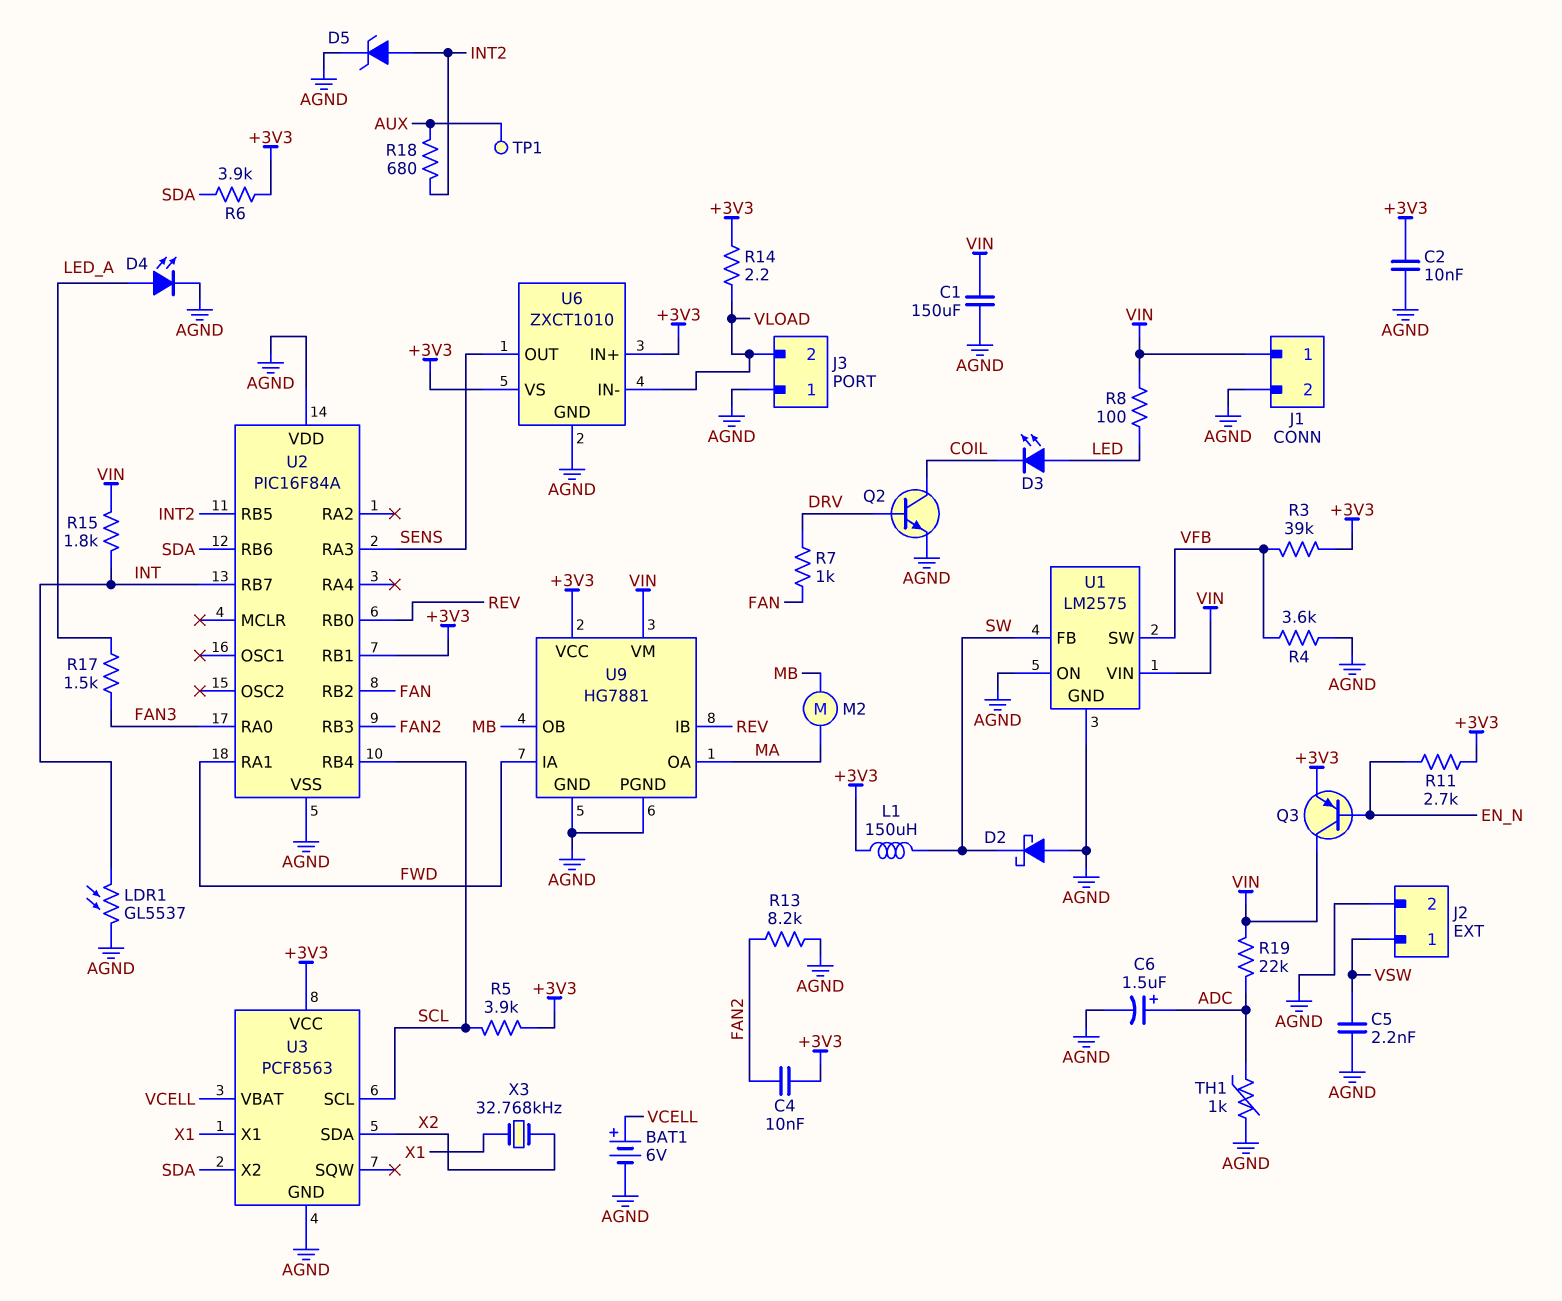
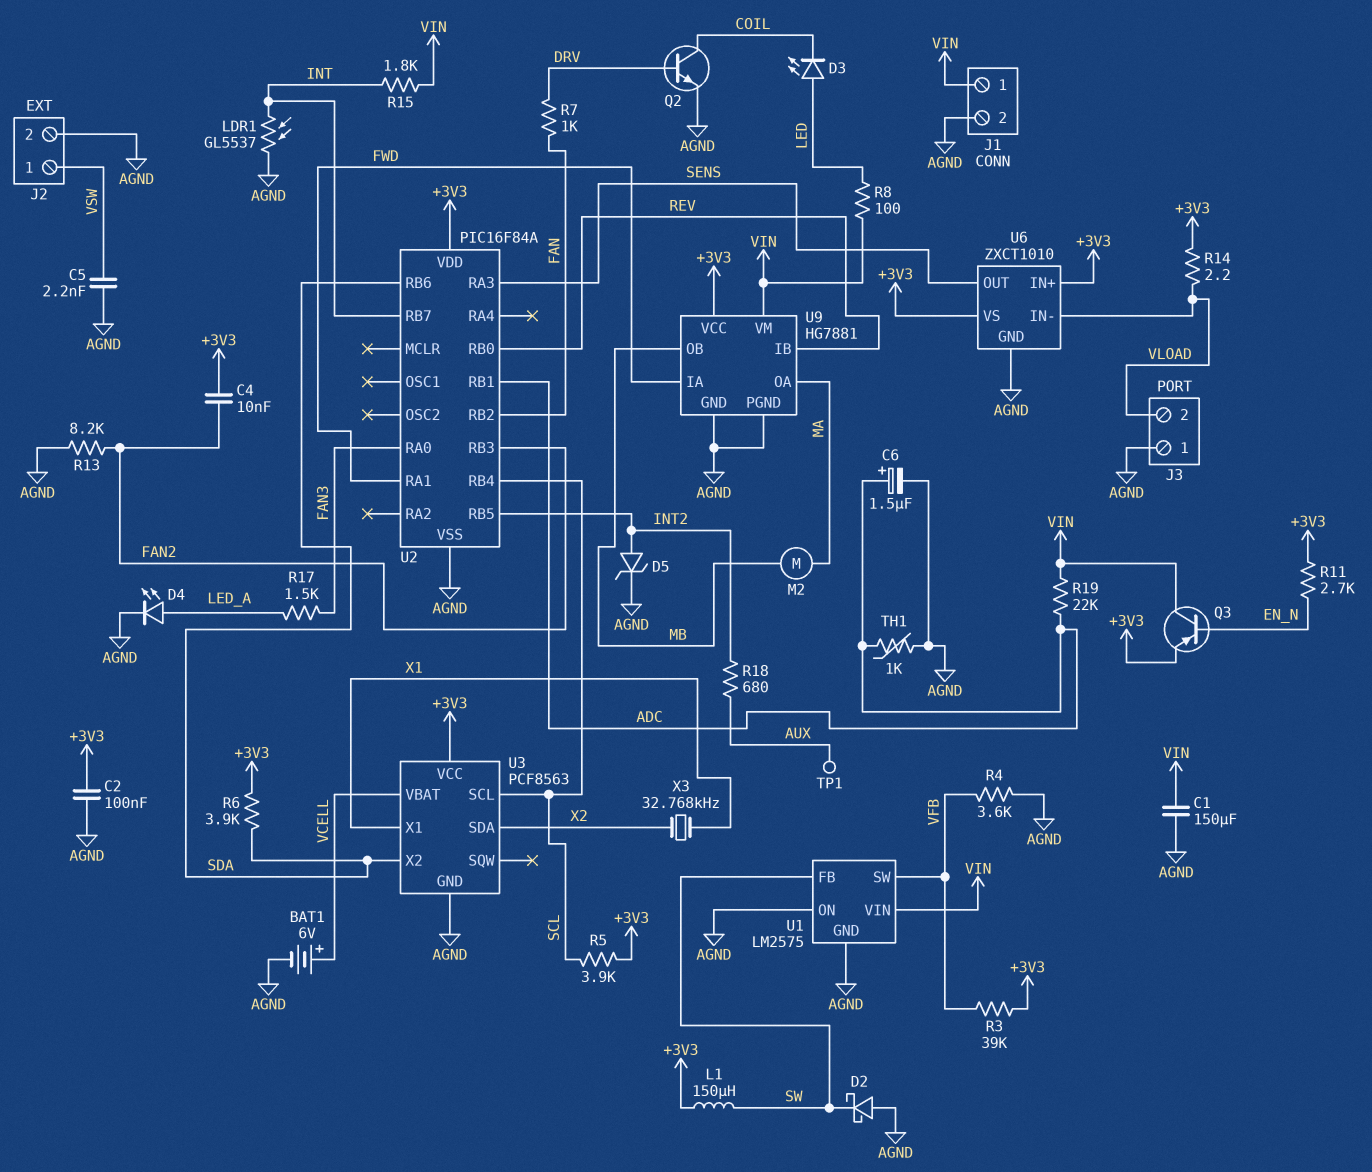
C2: 10nF (+3V3, AGND) -> 100nF (+3V3, AGND)
U2 pin RB1: +3V3 -> ADC
U2 pin VDD: AGND -> +3V3

